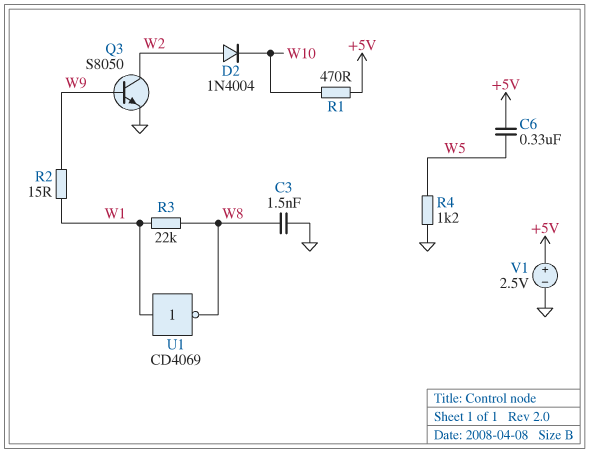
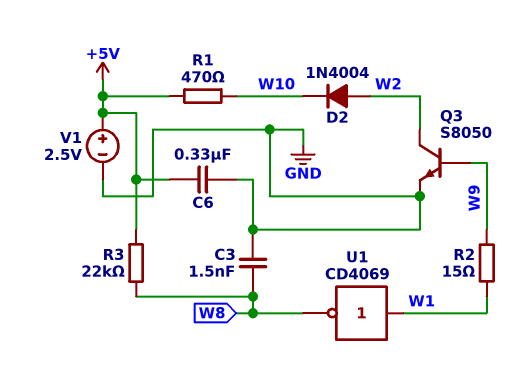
C6: 330nF (+5V, W5) -> 330nF (+5V, GND)
R3: 22k (W1, W8) -> 22k (+5V, W8)
R4: 1.2k (GND, W5) -> none

